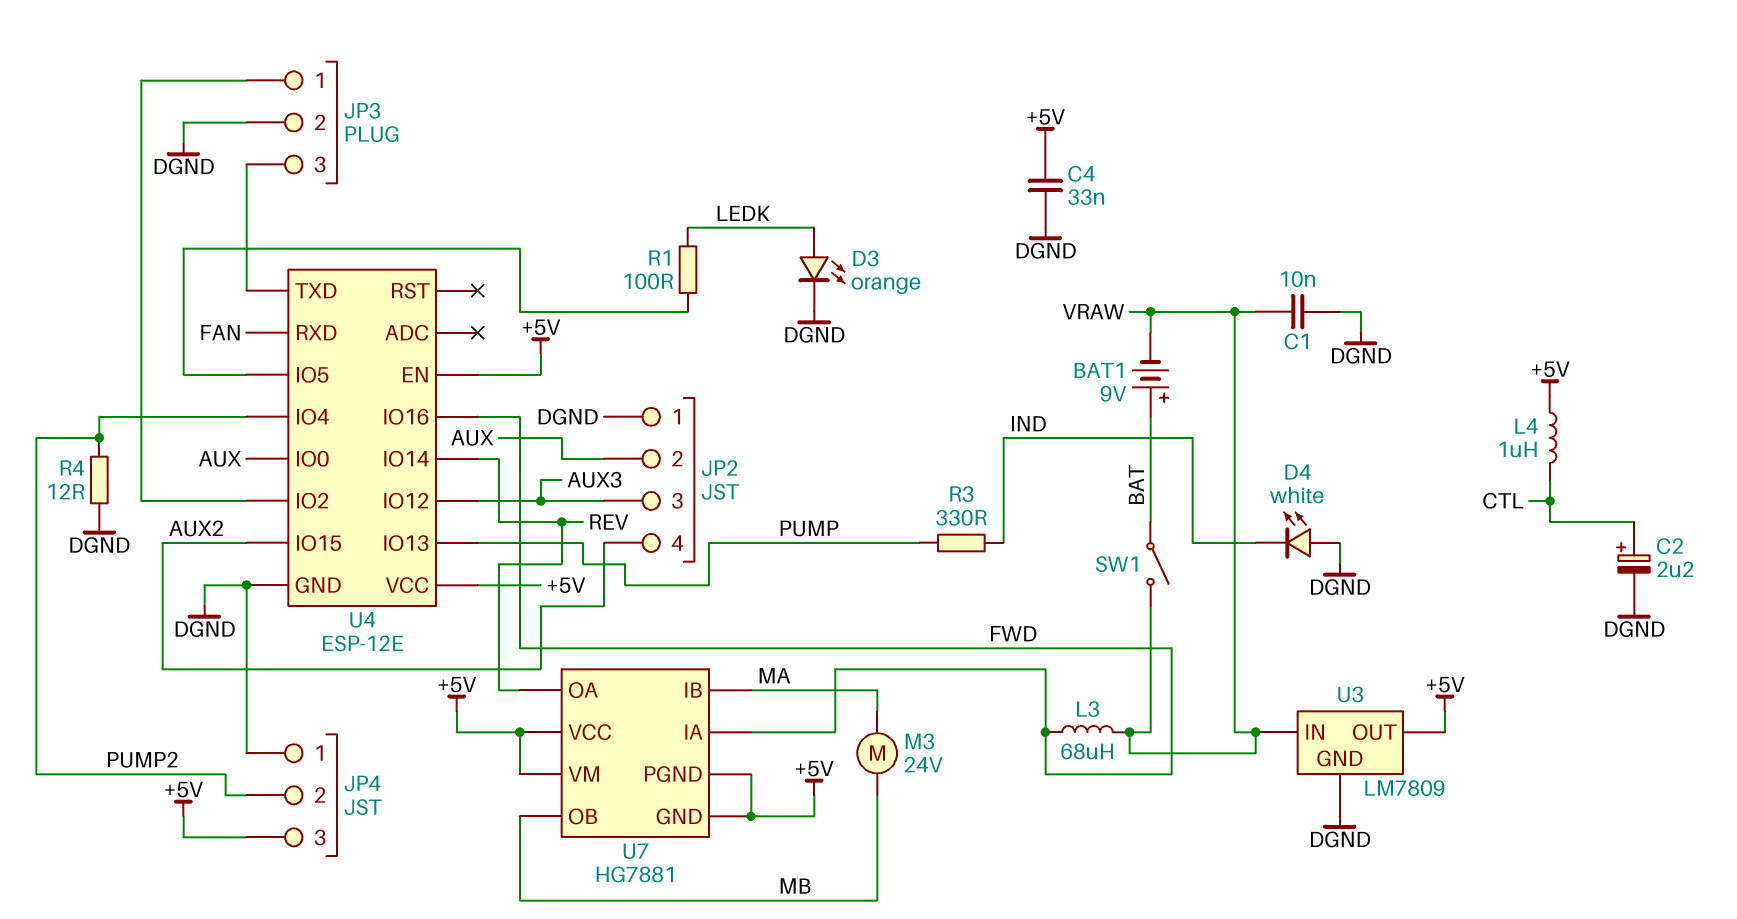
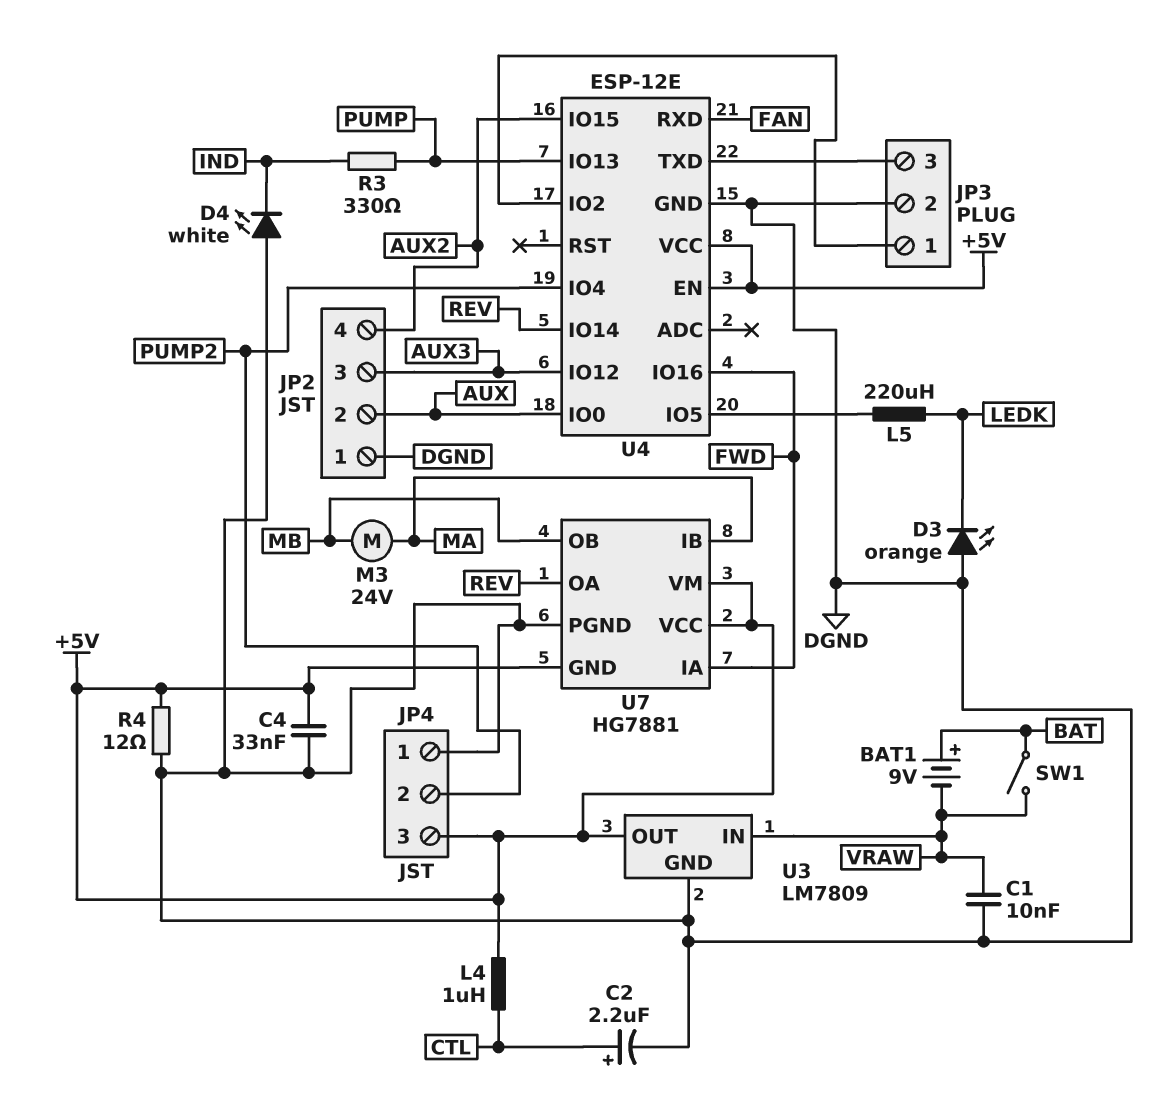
D3: LED orange (A LEDK, K DGND) -> LED orange (A DGND, K LEDK)
L3: 68uH (FWD, VRAW) -> none
L5: none -> 220uH (LEDK, U4/IO5)
R1: 100 (LEDK, U4/IO5) -> none
R4: 12 (DGND, PUMP2) -> 12 (+5V, DGND)
U7 pin PGND: +5V -> DGND

